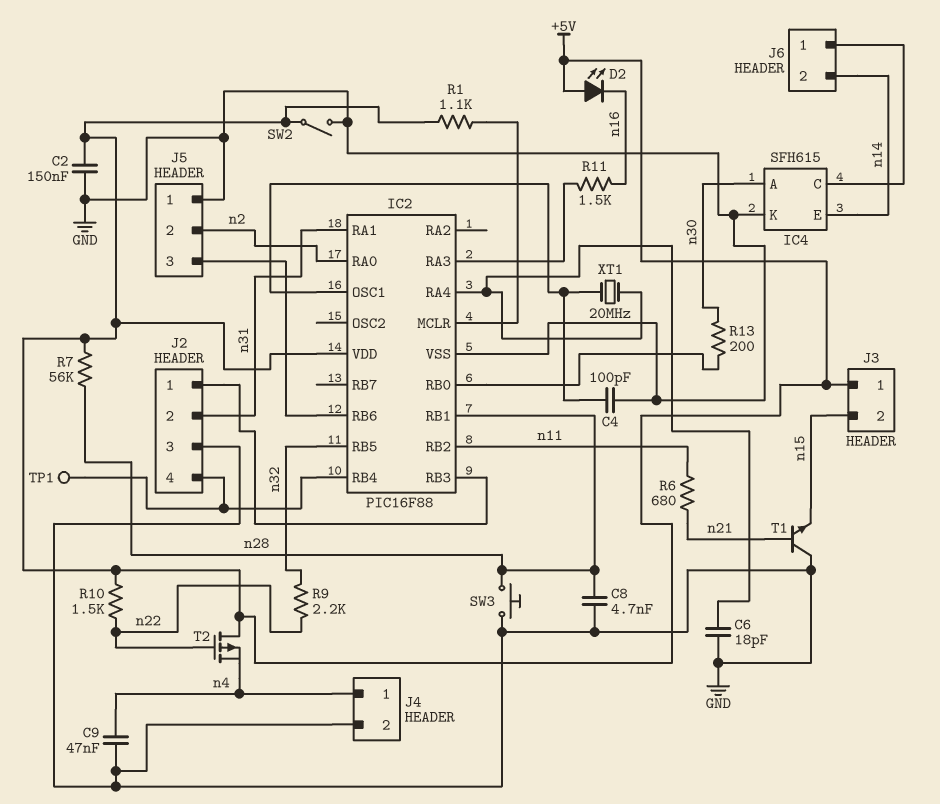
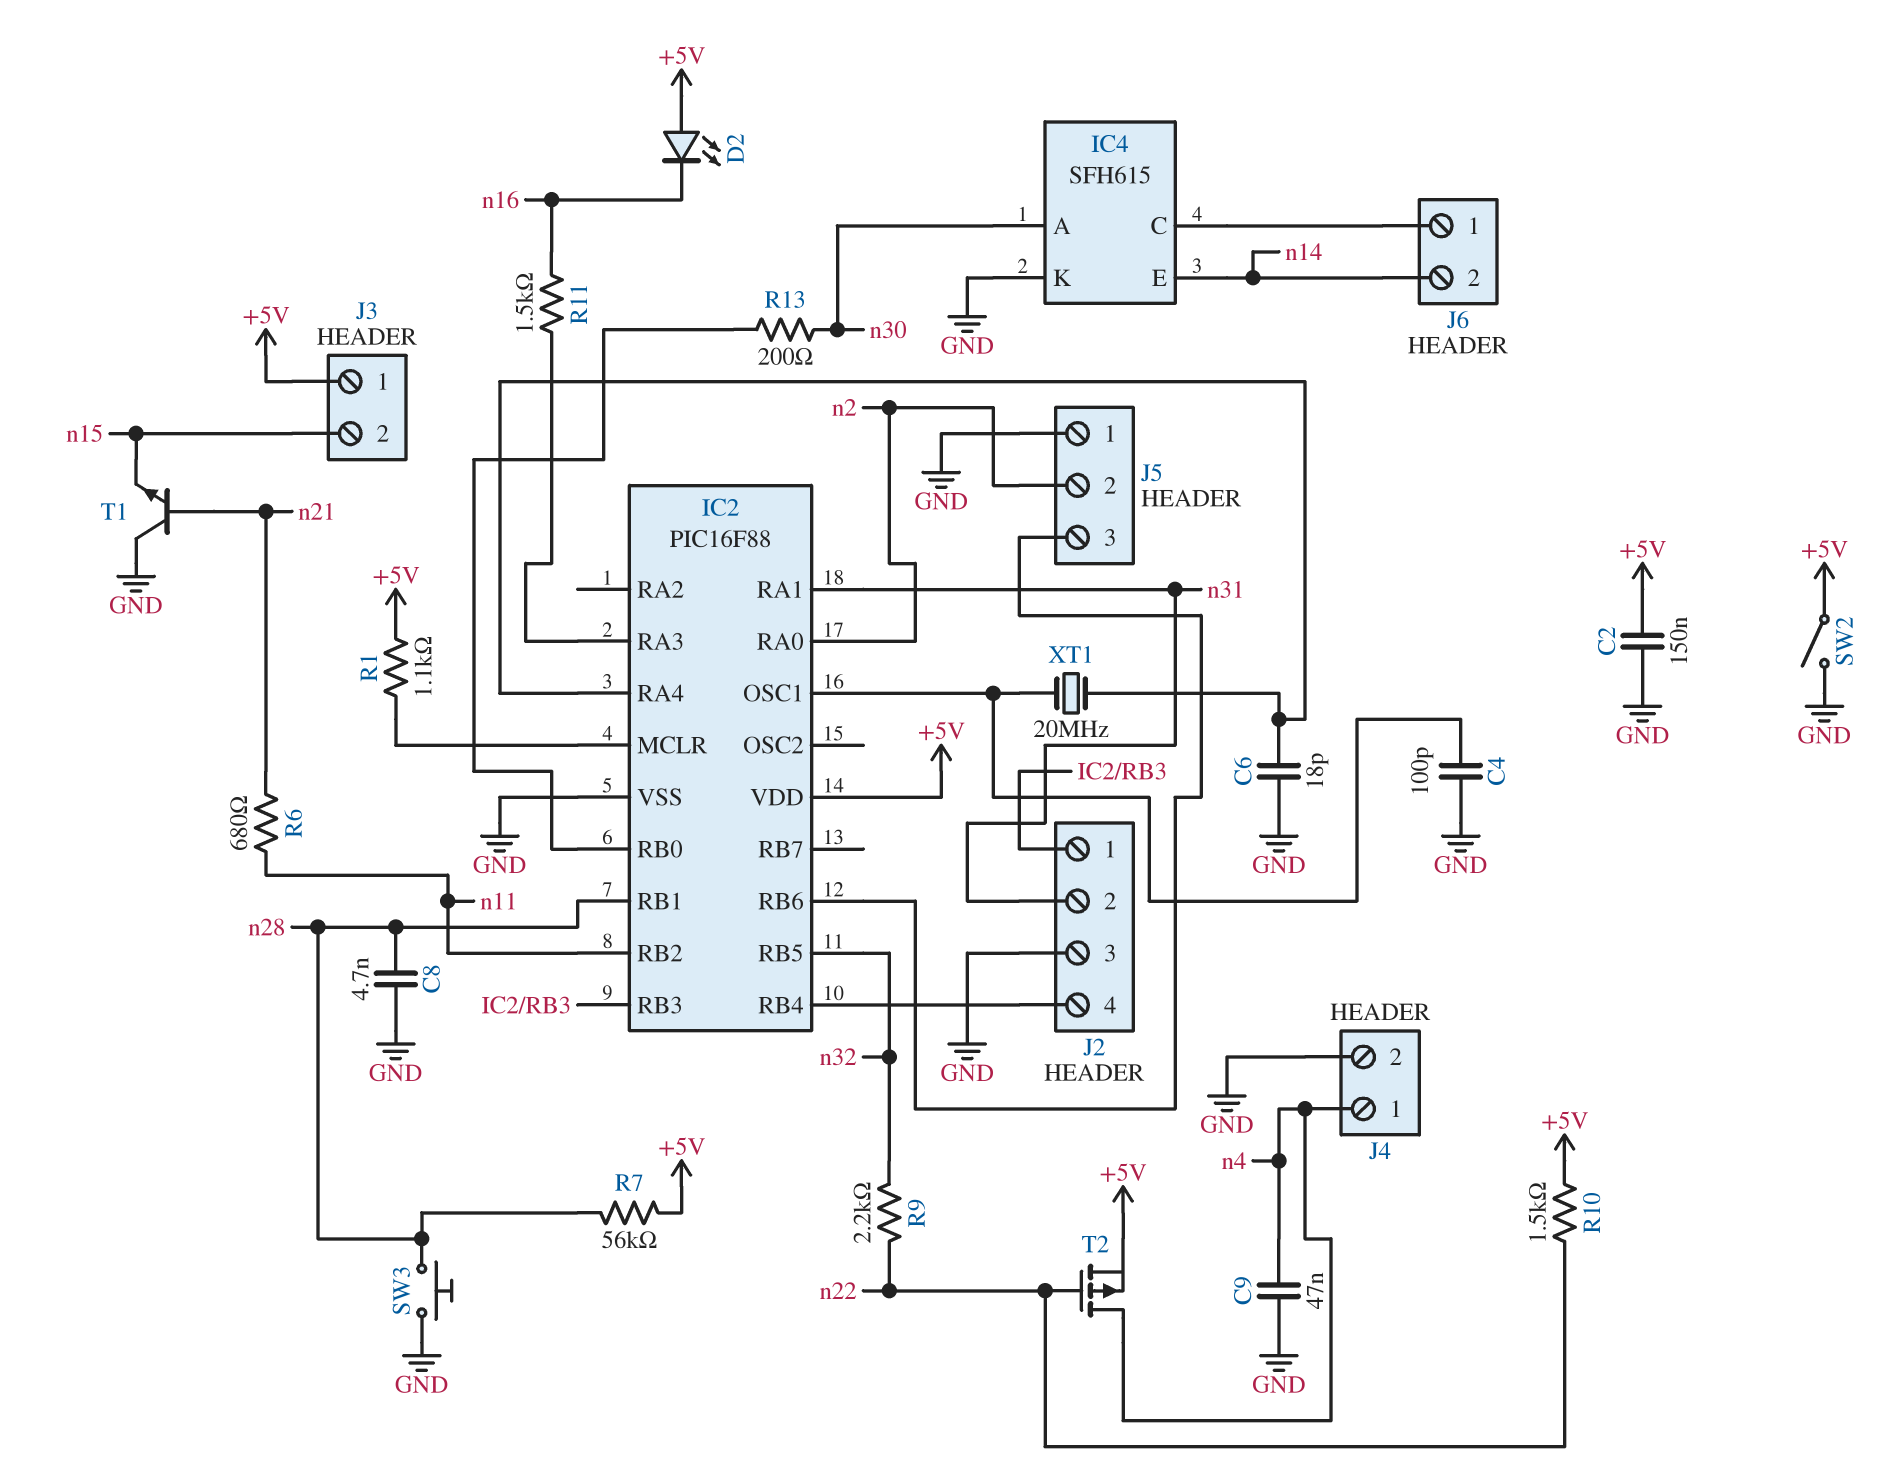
T2: PMOS (G n22, D +5V, S n4) -> PMOS (G n22, D n4, S +5V)
TP1: test point (IC2/RB4) -> none

